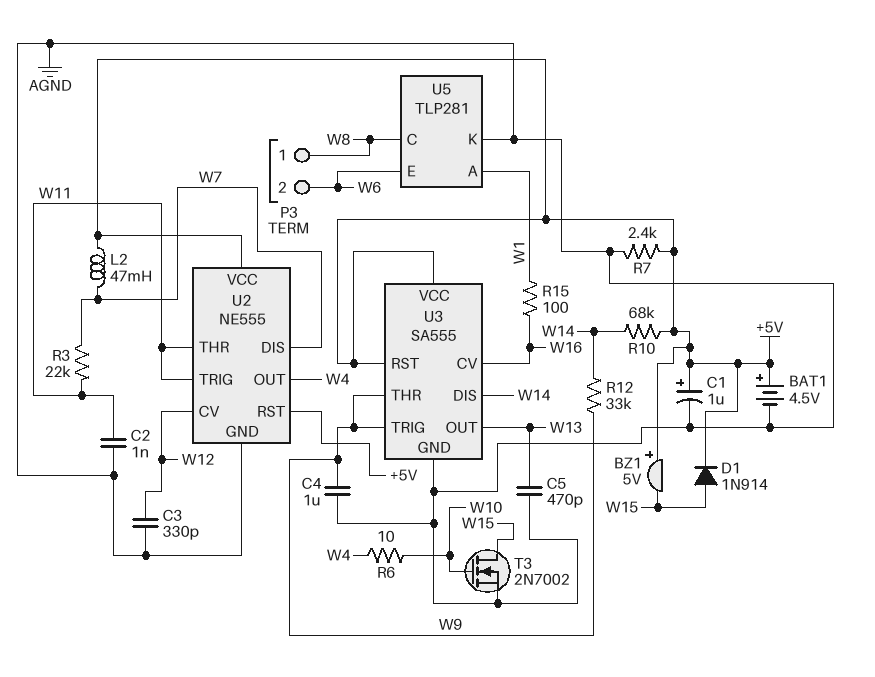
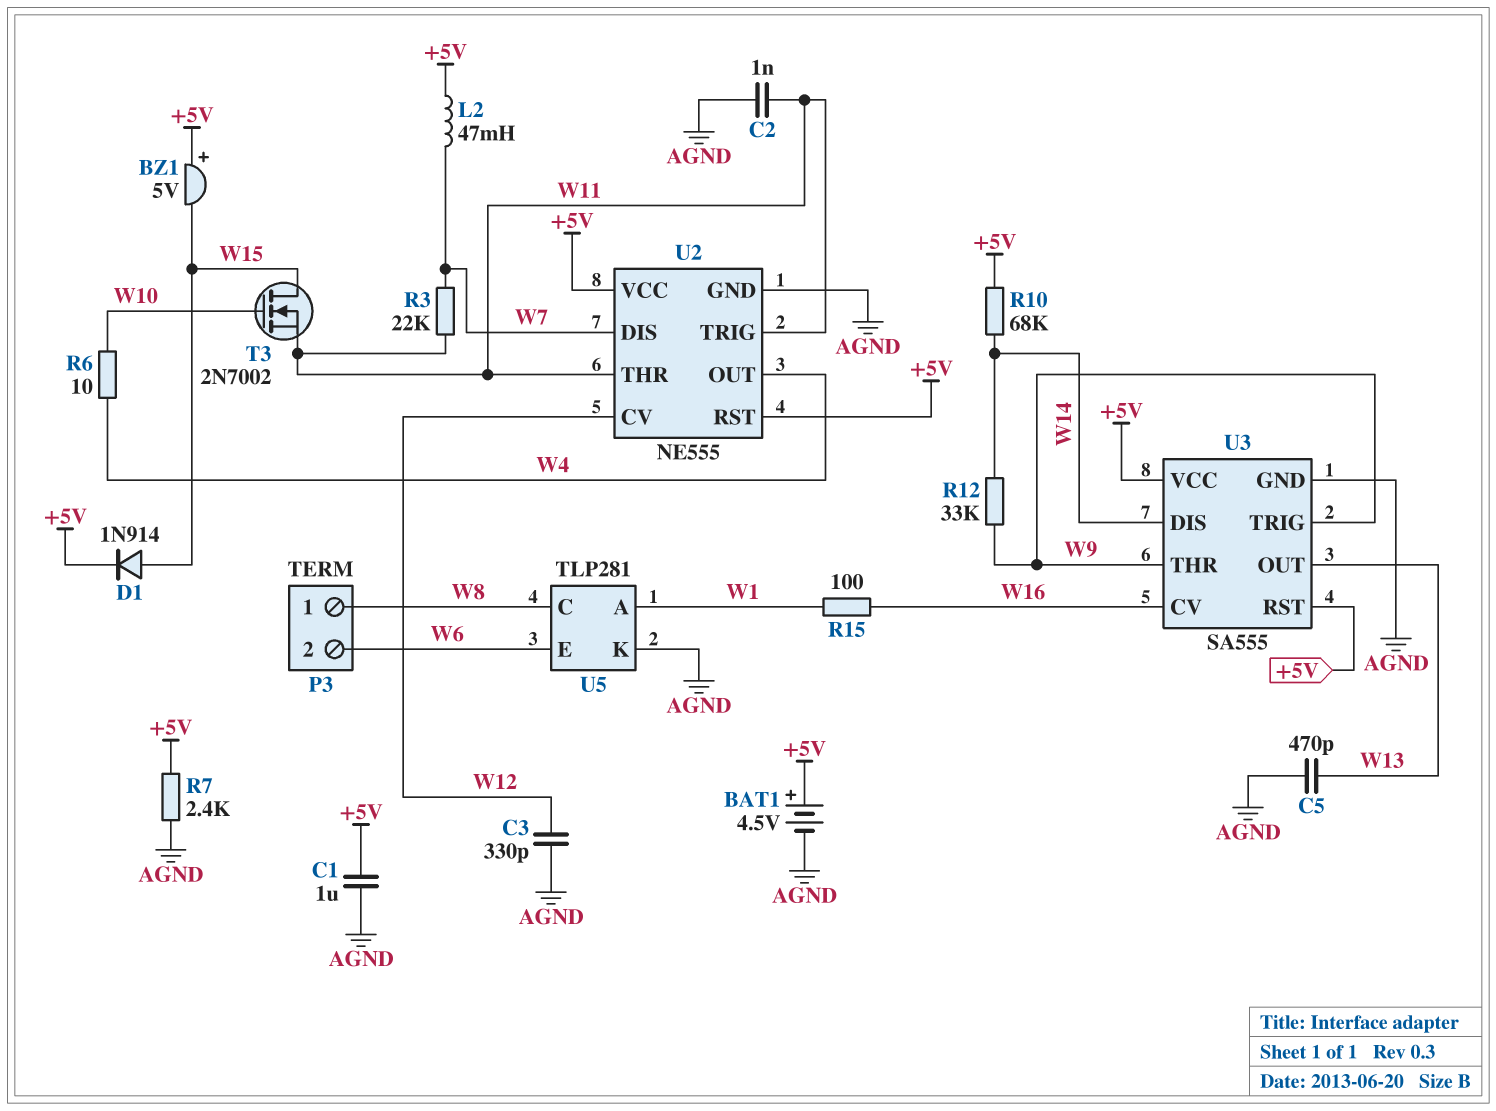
C1: 1uF (plus +5V, minus AGND) -> 1uF (+5V, AGND)
C4: 1uF (AGND, W9) -> none
T3: NMOS 2N7002 (G W10, D W15, S AGND) -> NMOS 2N7002 (G W10, D W15, S W11)

